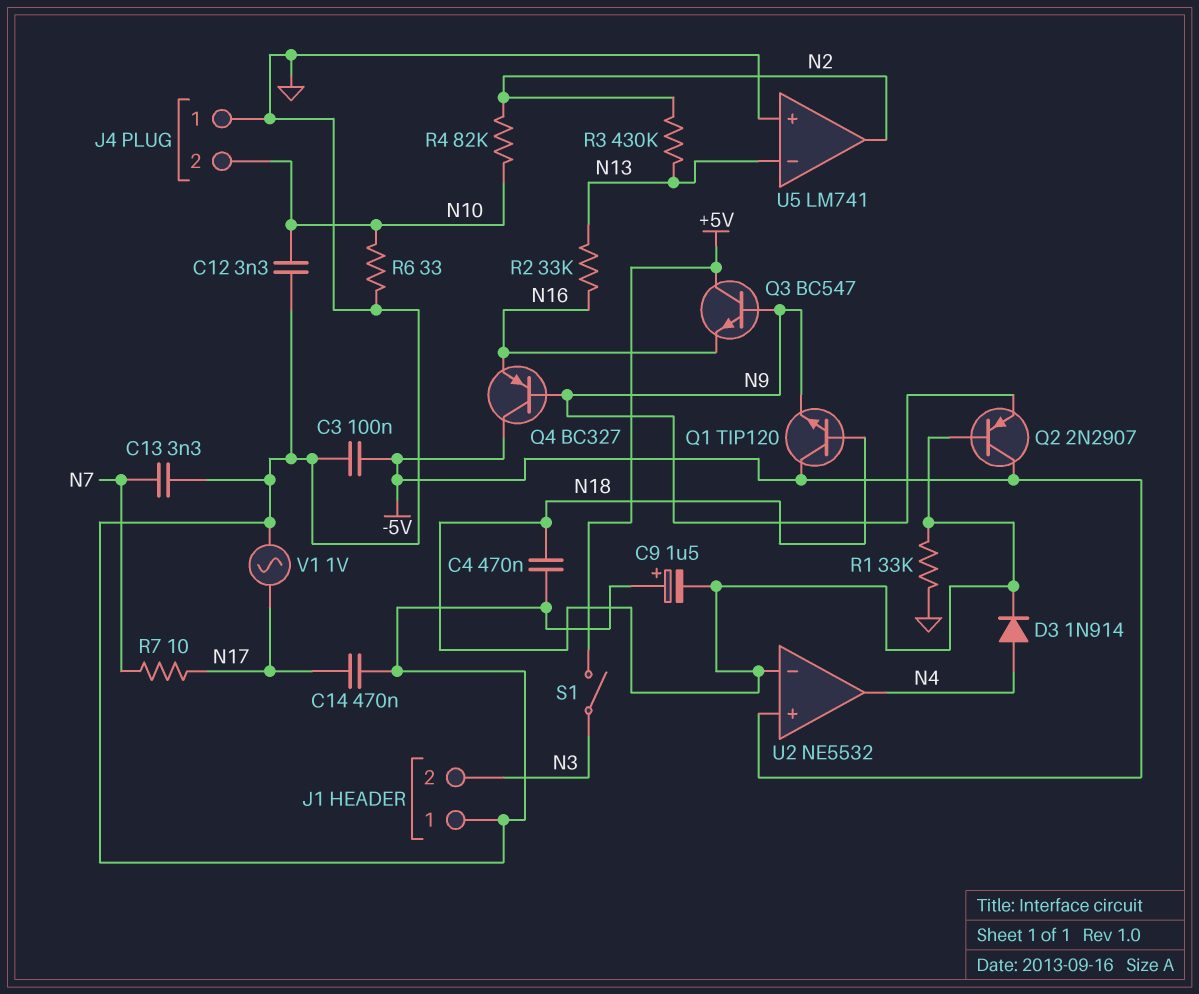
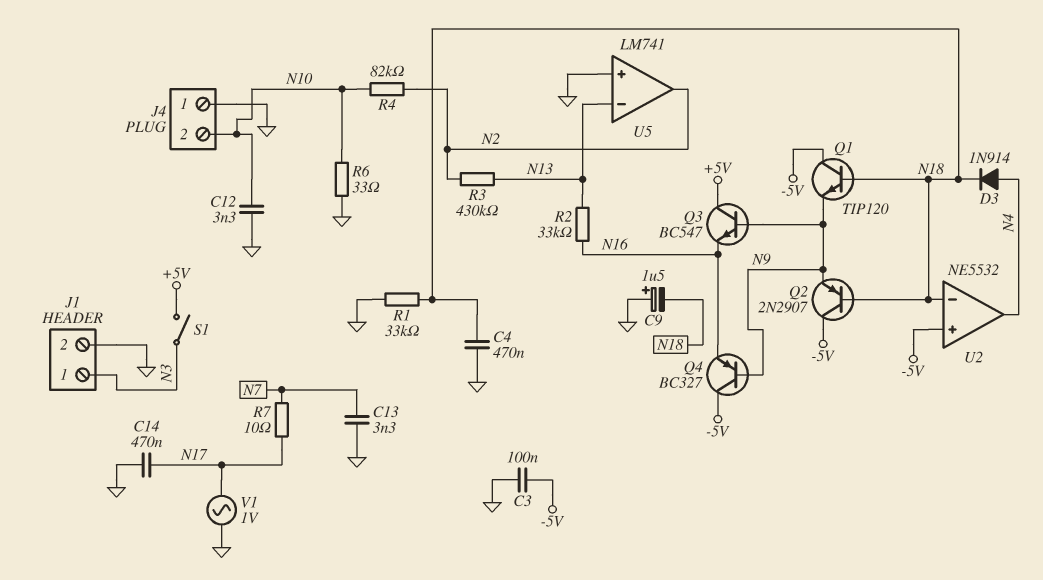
J1 pin 1: GND -> N3
J1 pin 2: N3 -> GND

